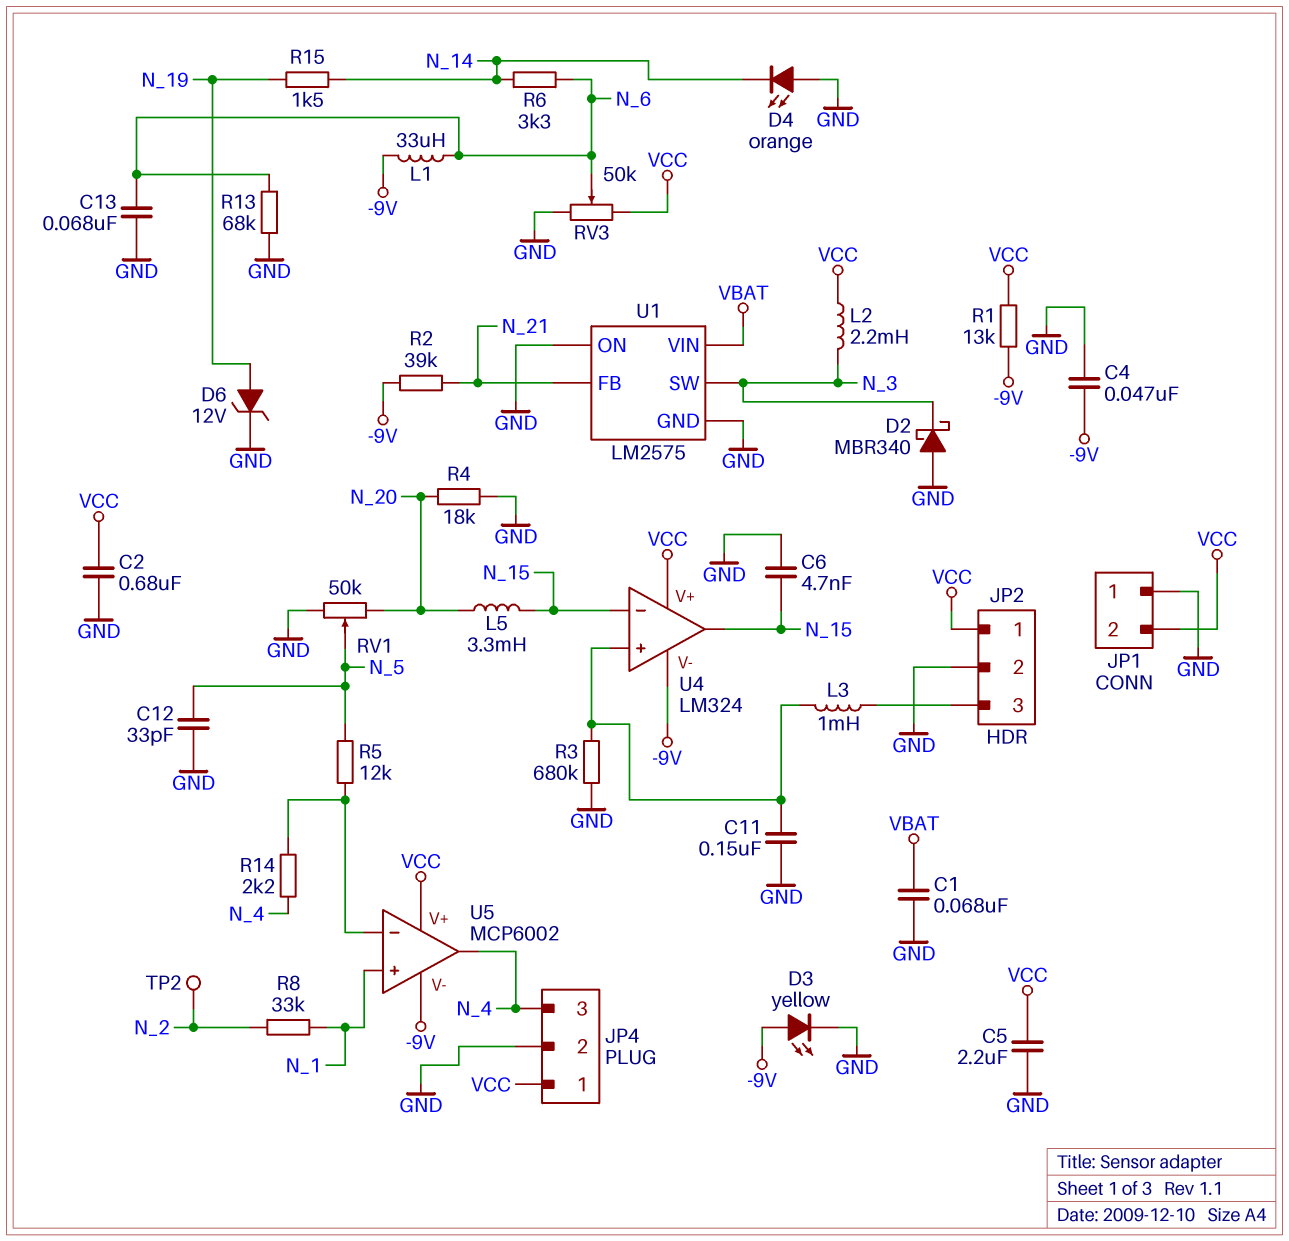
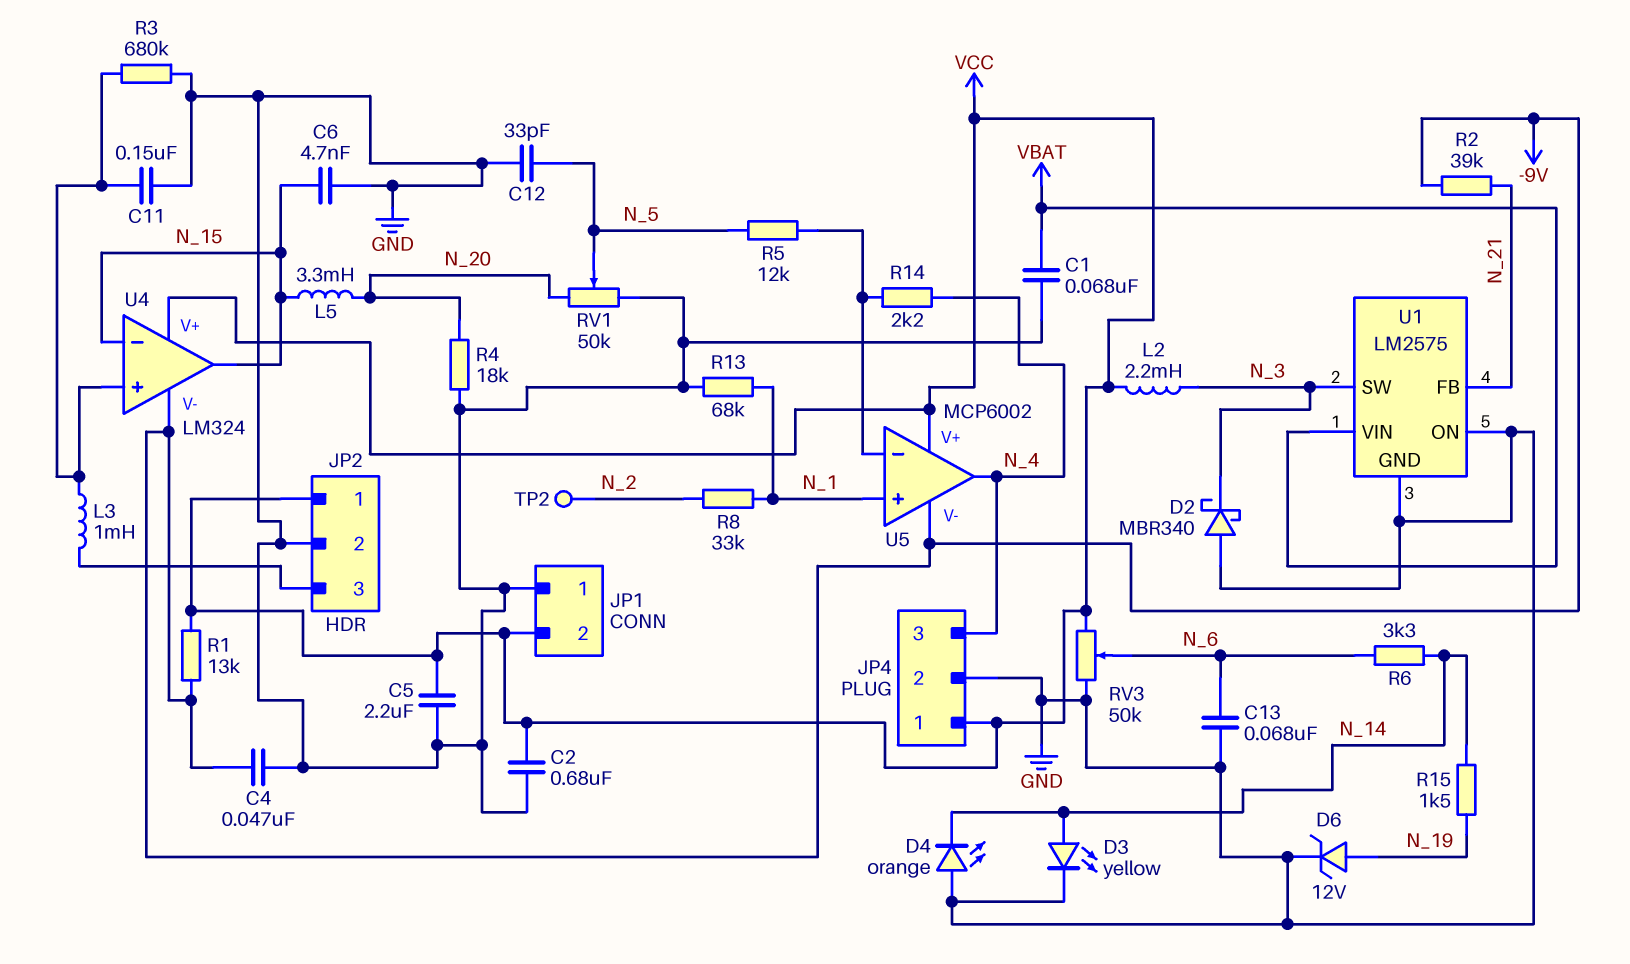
D3: LED yellow (A -9V, K GND) -> LED yellow (A N_14, K GND)
L1: 33uH (-9V, N_6) -> none
R13: 68k (GND, N_6) -> 68k (GND, N_1)

